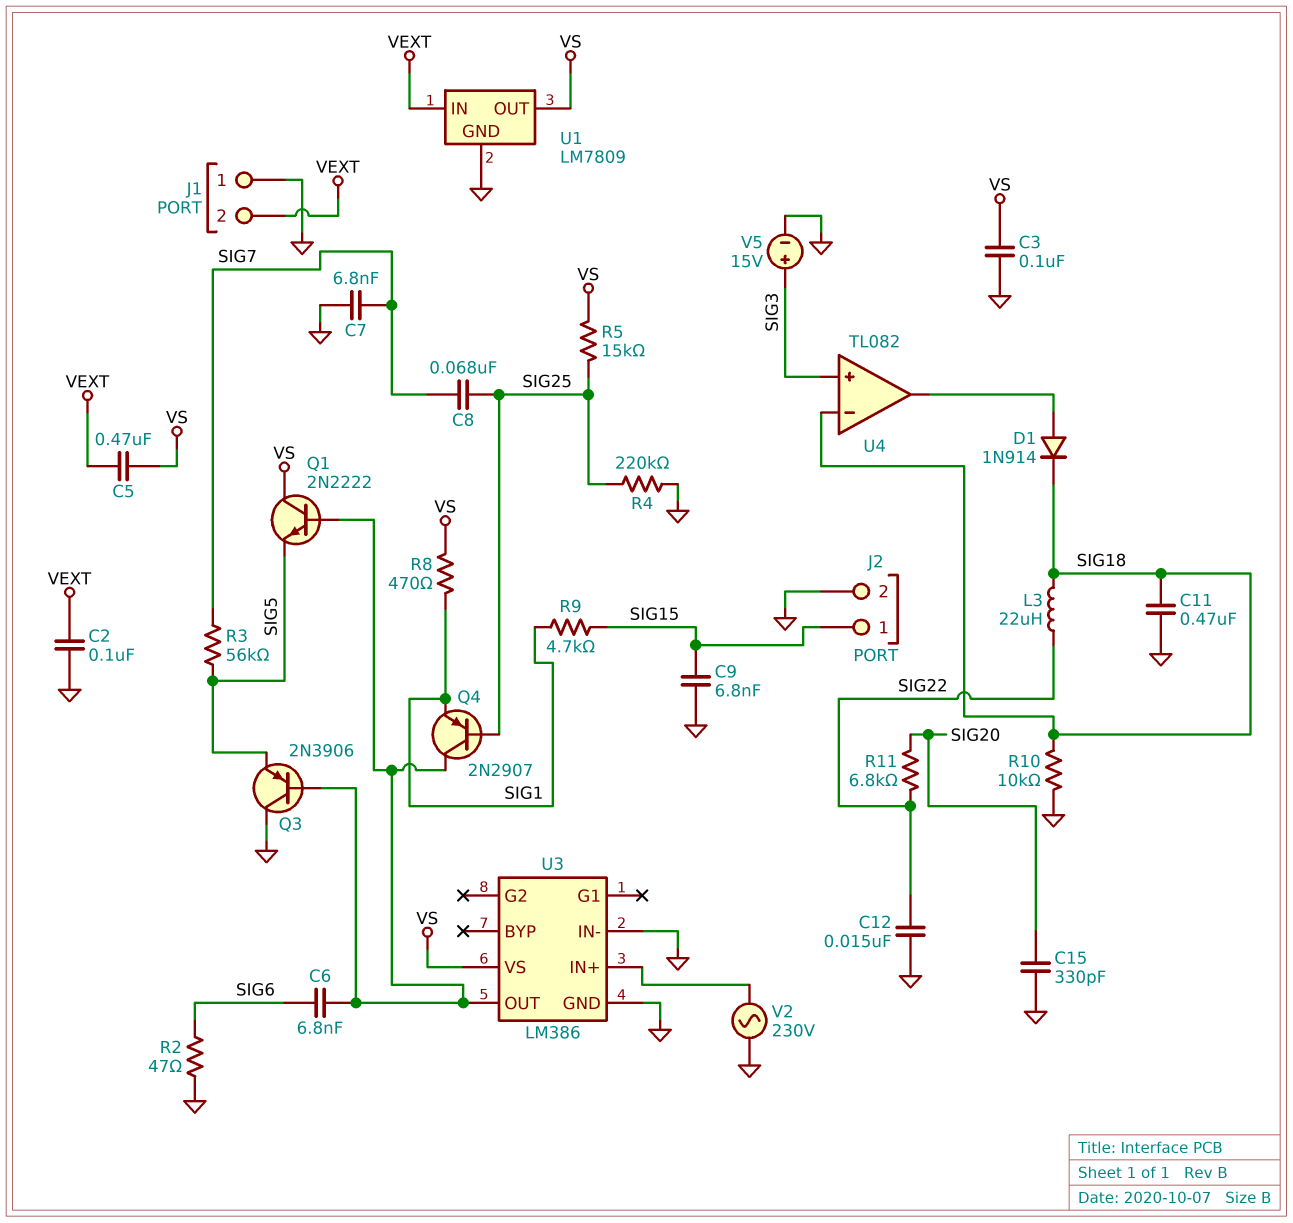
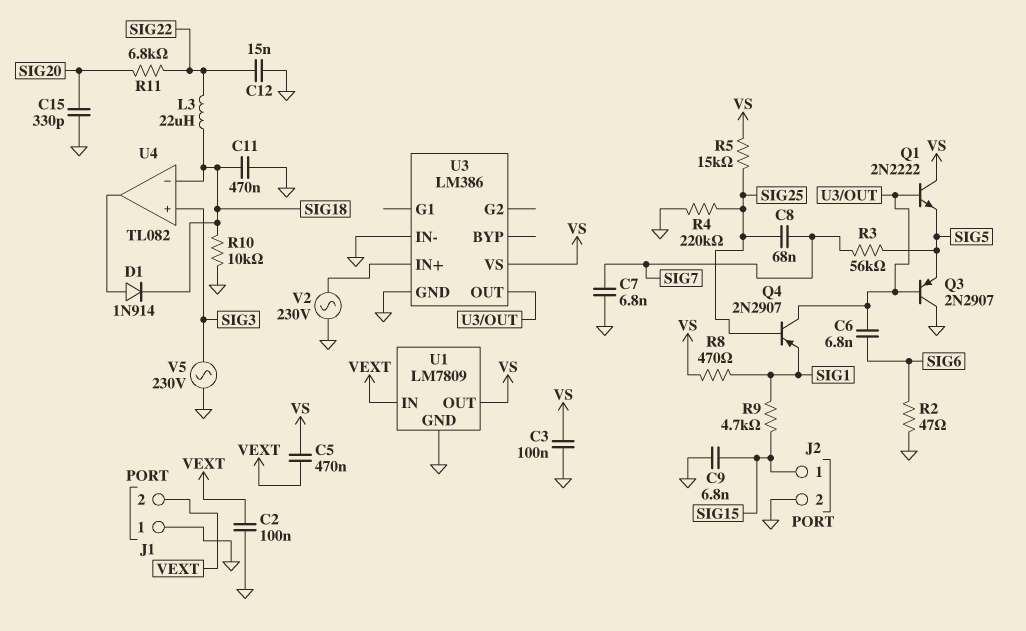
Q3: PNP 2N3906 (B U3/OUT, C GND, E SIG5) -> PNP 2N2907 (B U3/OUT, C GND, E SIG5)
V5: 15V (plus SIG3, minus GND) -> AC 230V (GND, SIG3)

